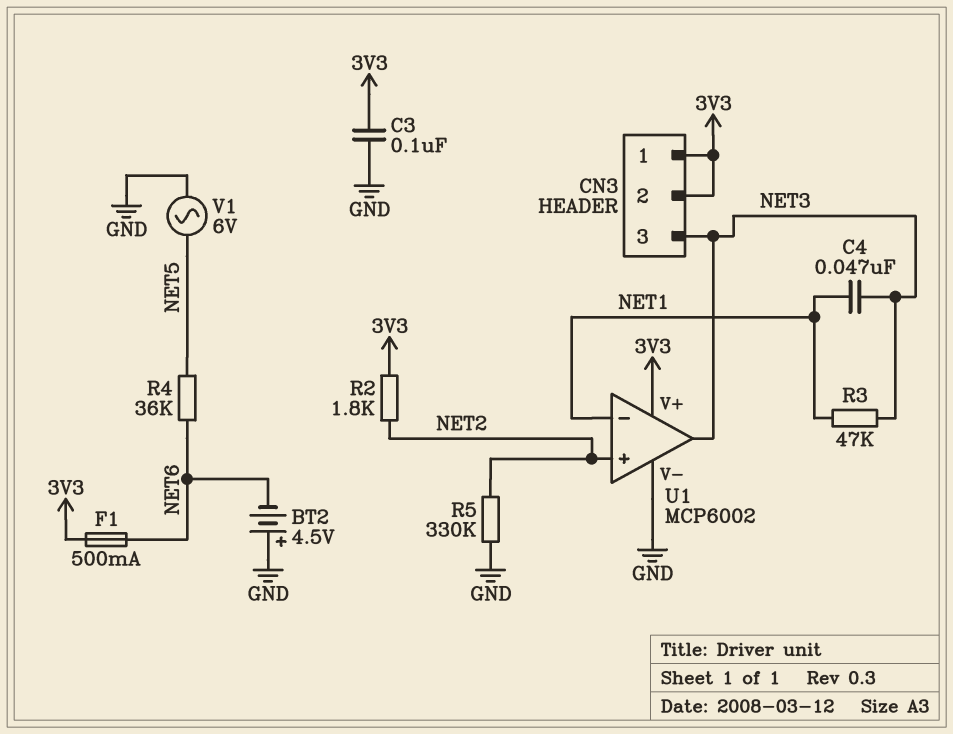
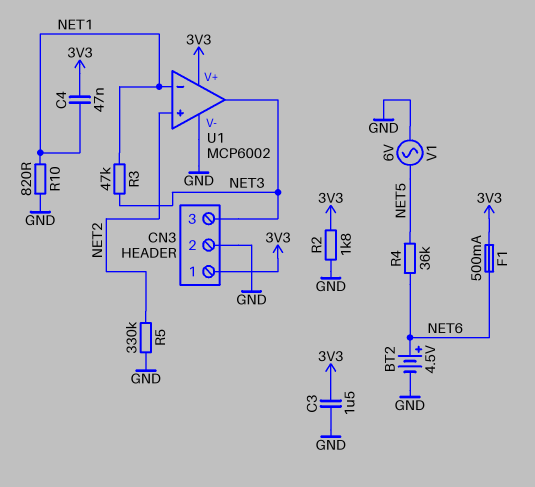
BT2: 4.5V (plus GND, minus NET6) -> 4.5V (plus NET6, minus GND)
C3: 100nF (3V3, GND) -> 1.5uF (3V3, GND)
C4: 47nF (NET1, NET3) -> 47nF (3V3, NET1)
CN3 pin 2: 3V3 -> GND
R2: 1.8k (3V3, NET2) -> 1.8k (3V3, GND)
R10: none -> 820 (GND, NET1)

